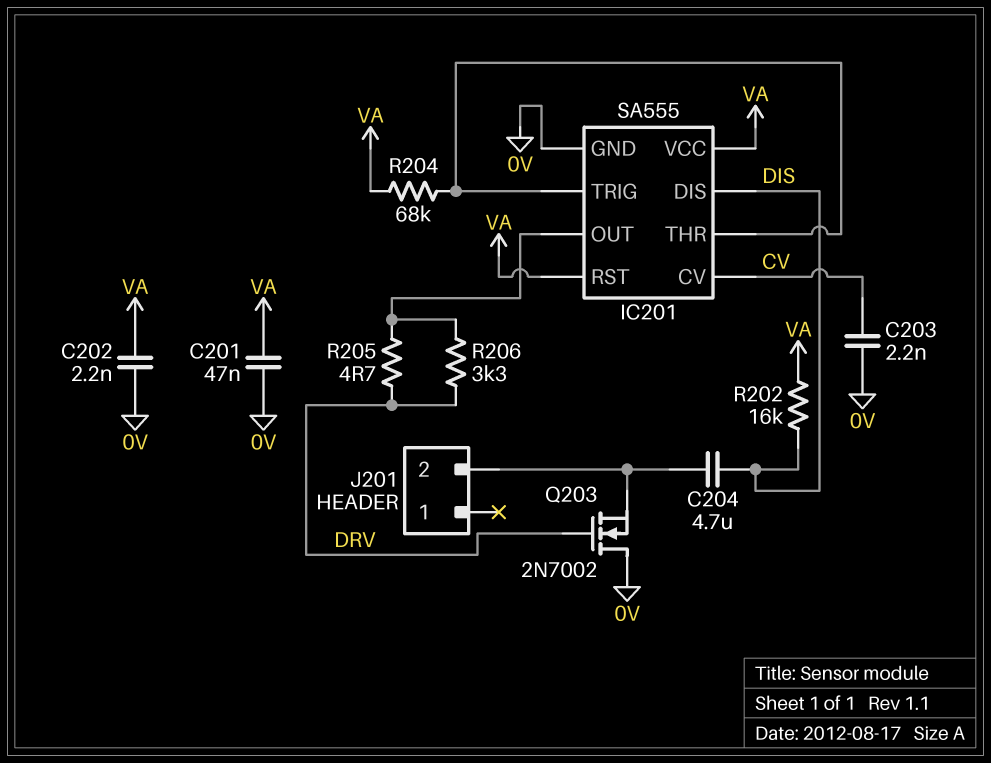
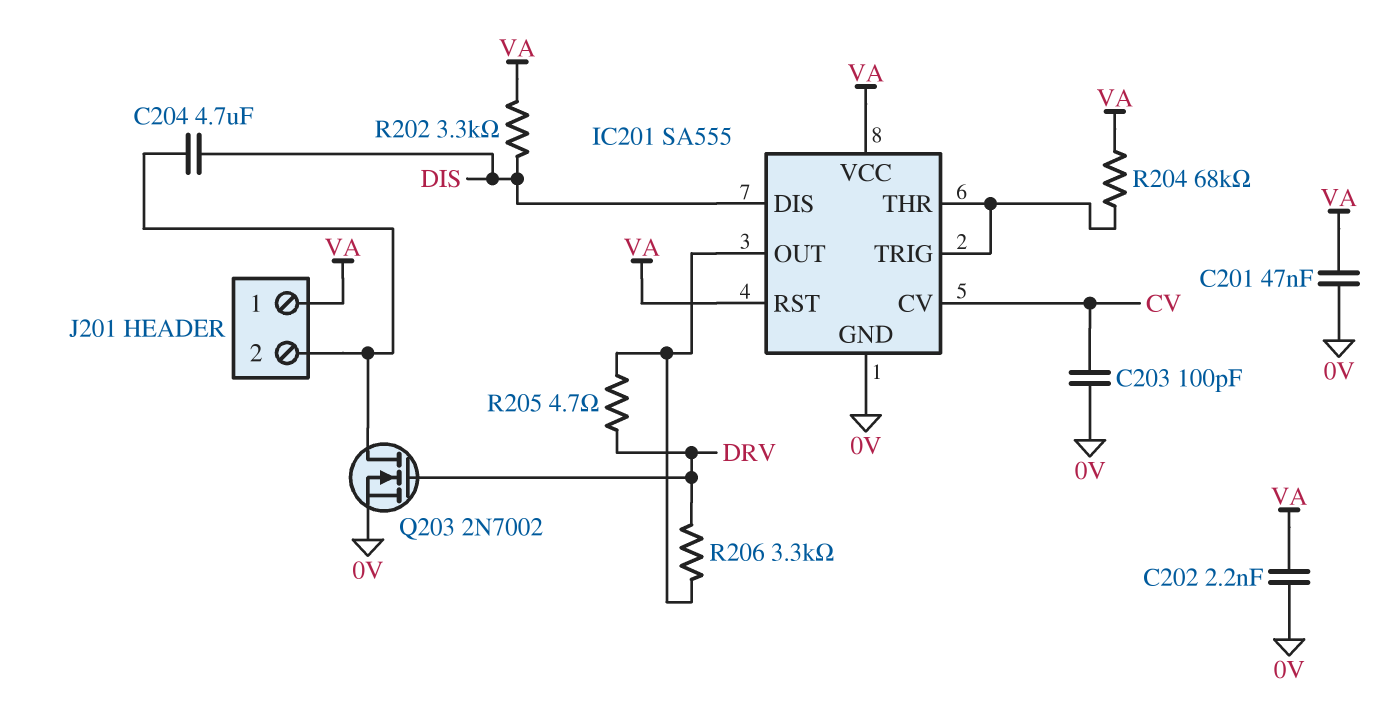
C203: 2.2nF (0V, CV) -> 100pF (0V, CV)
J201 pin 1: none -> VA
Q203: NMOS 2N7002 (G DRV, D 0V, S J201/2) -> NMOS 2N7002 (G DRV, D J201/2, S 0V)
R202: 16k (DIS, VA) -> 3.3k (DIS, VA)

